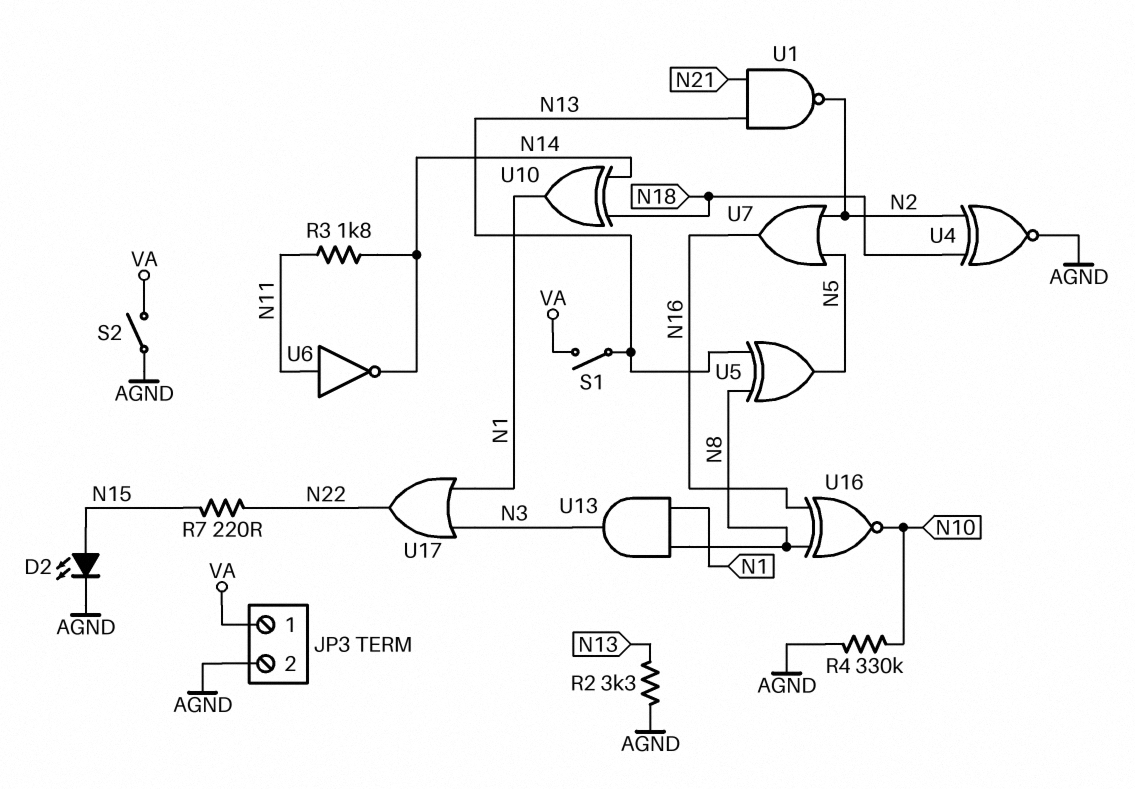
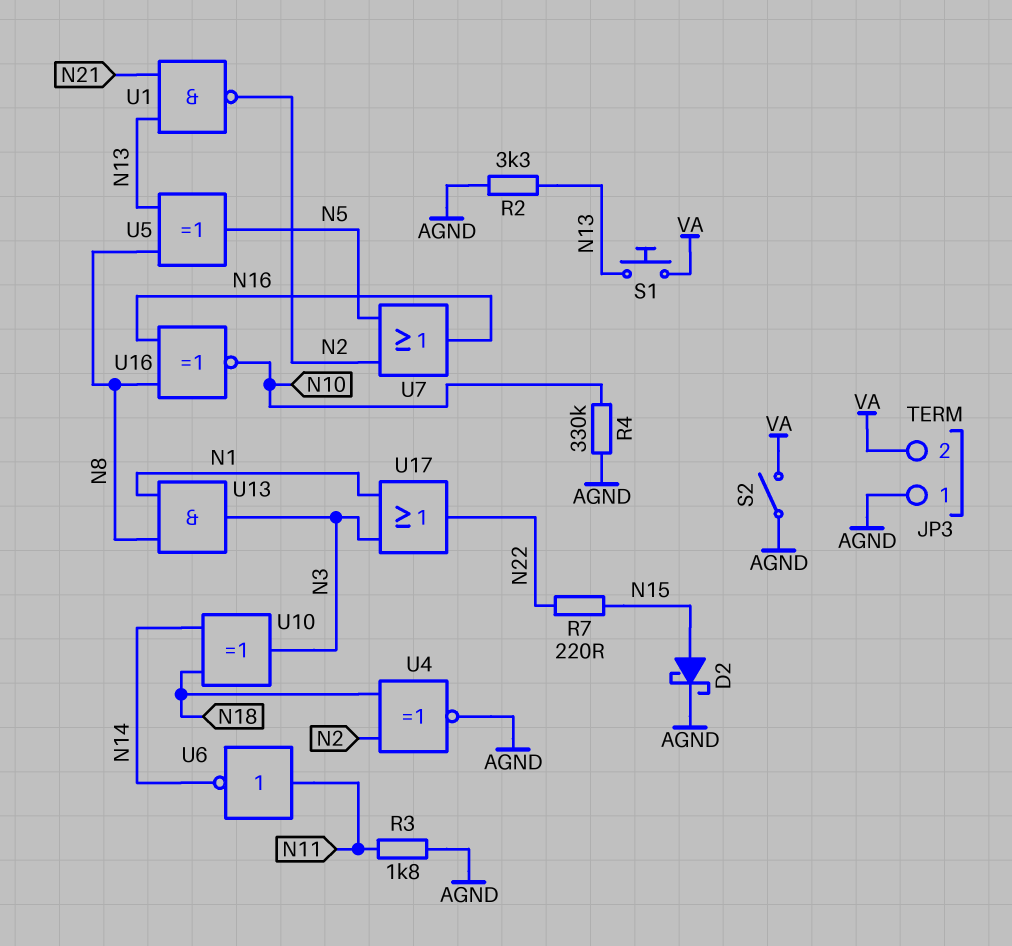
D2: LED (A N15, K AGND) -> schottky (A N15, K AGND)
JP3 pin 1: VA -> AGND
JP3 pin 2: AGND -> VA
R3: 1.8k (N11, N14) -> 1.8k (AGND, N11)
S1: switch (N13, VA) -> button (N13, VA)
U10: XOR (in N14, in N18, out N1) -> XOR (in N14, in N18, out N3)

